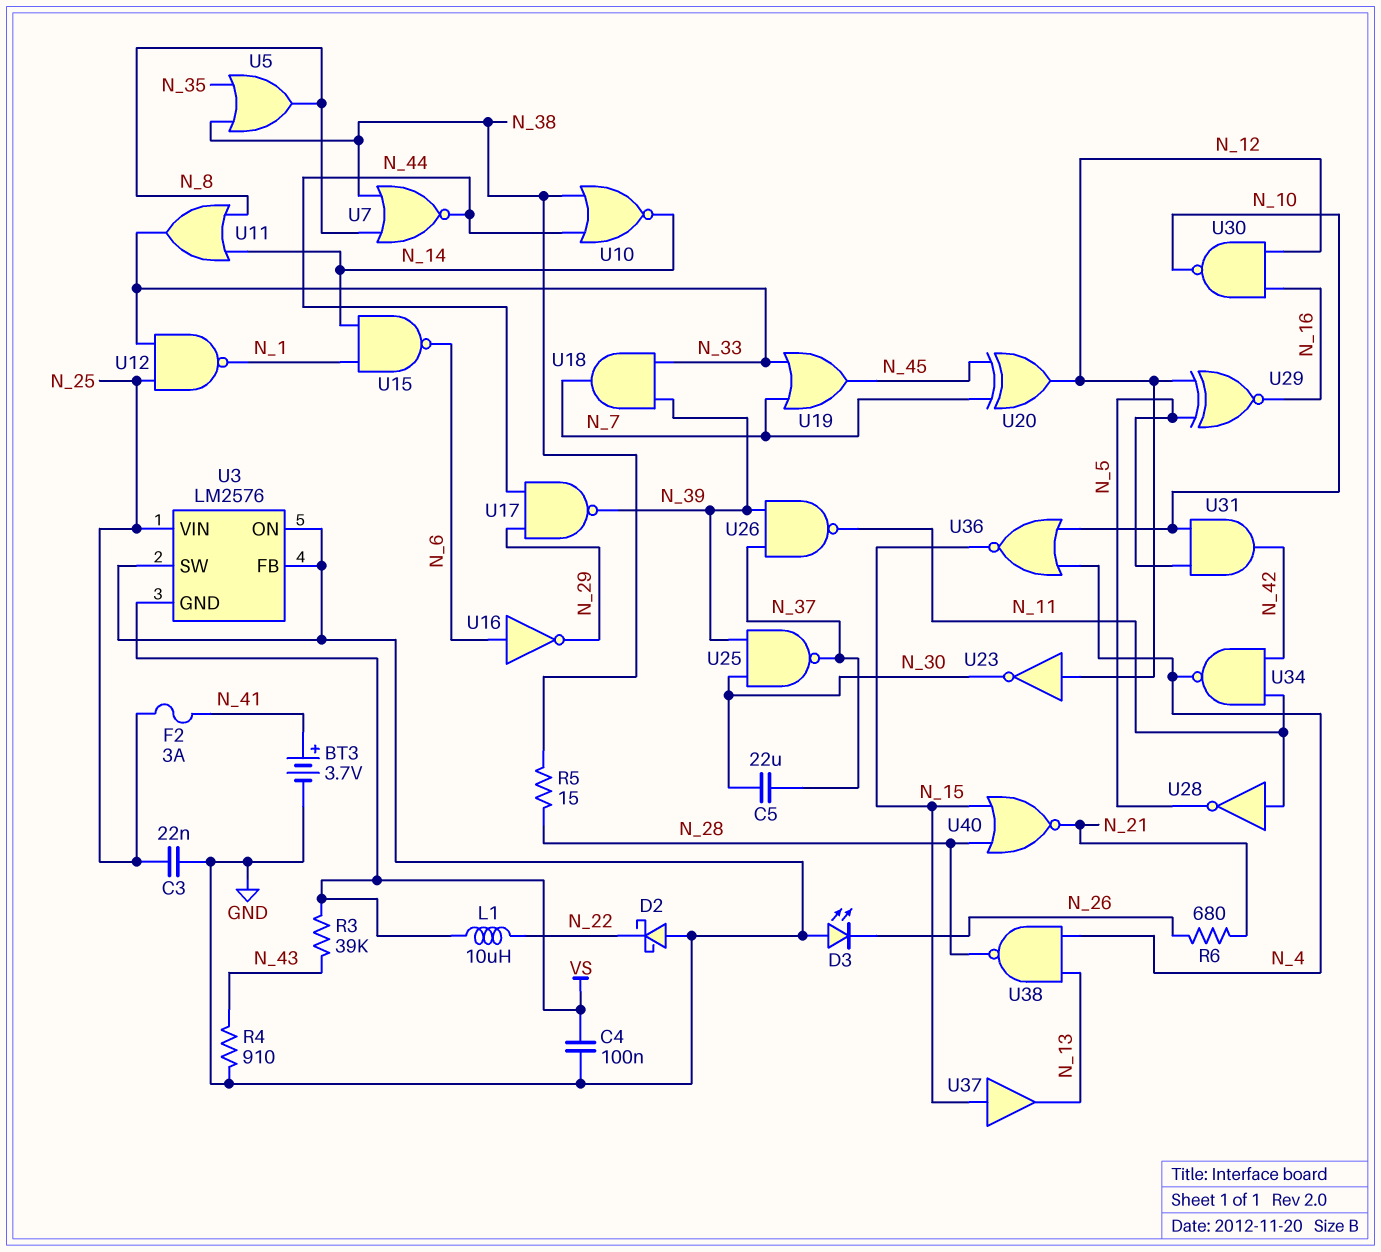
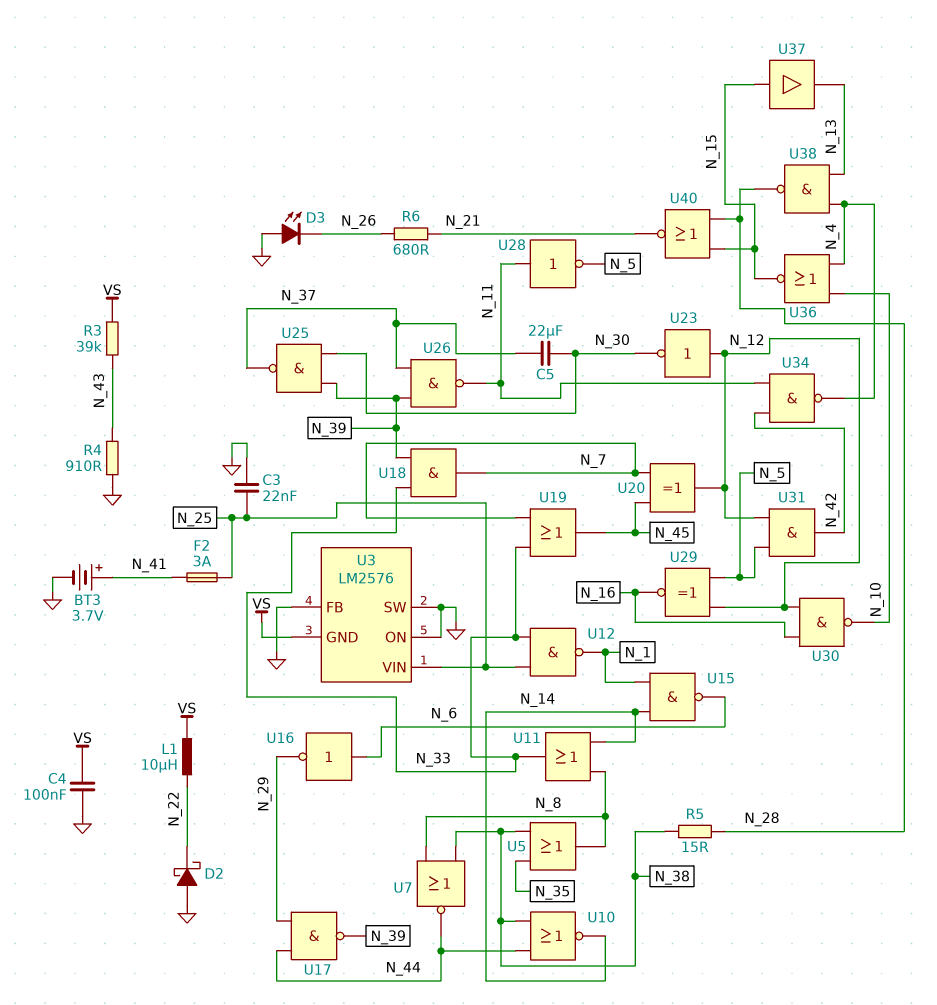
U31: AND (in N_5, in N_10, out N_42) -> AND (in N_5, in N_12, out N_42)

